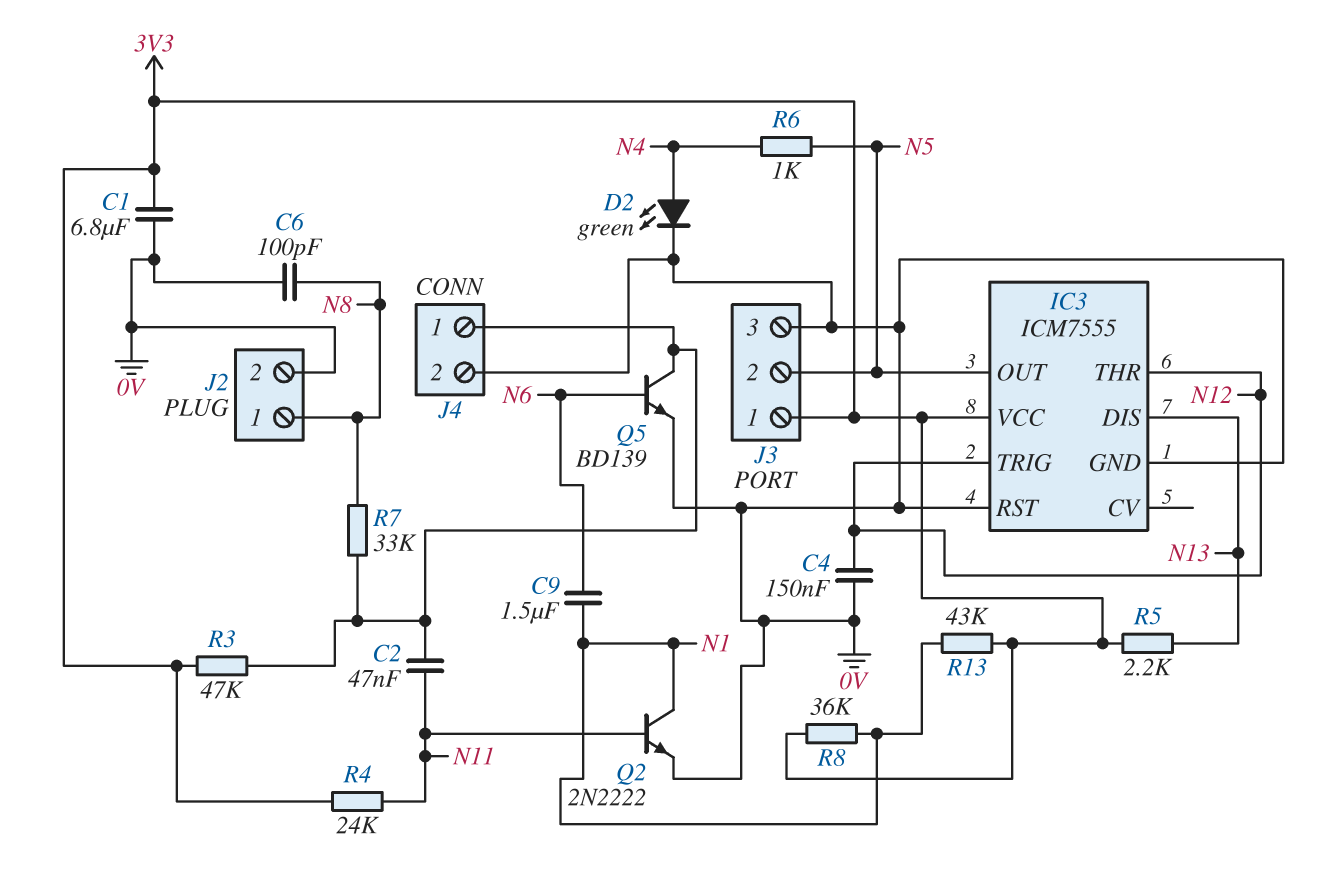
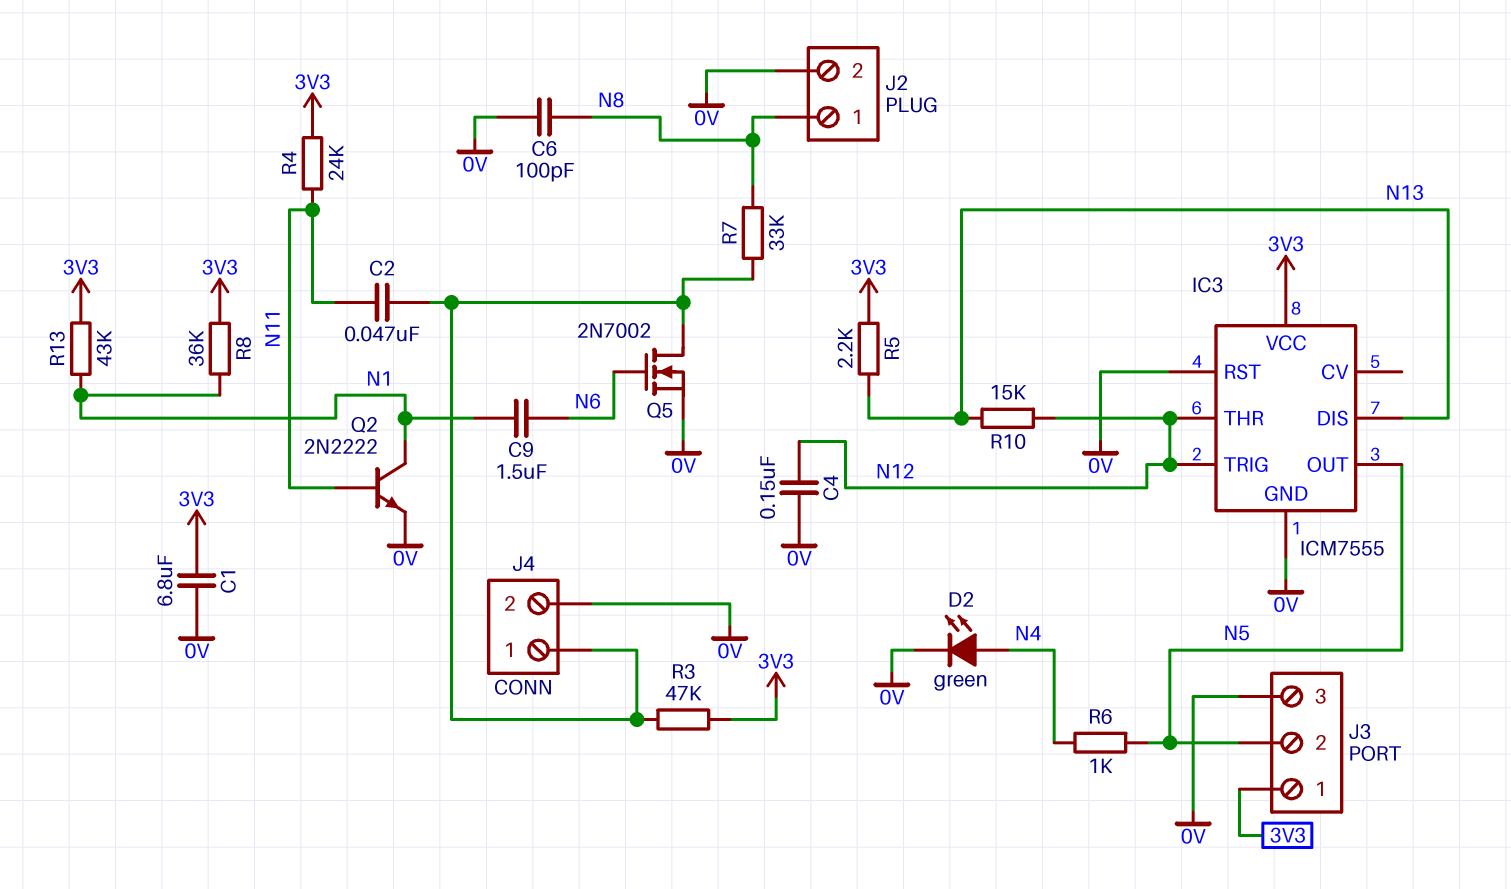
Q5: NPN BD139 (B N6, C J4/1, E 0V) -> NMOS 2N7002 (G N6, D J4/1, S 0V)
R10: none -> 15k (N12, N13)

